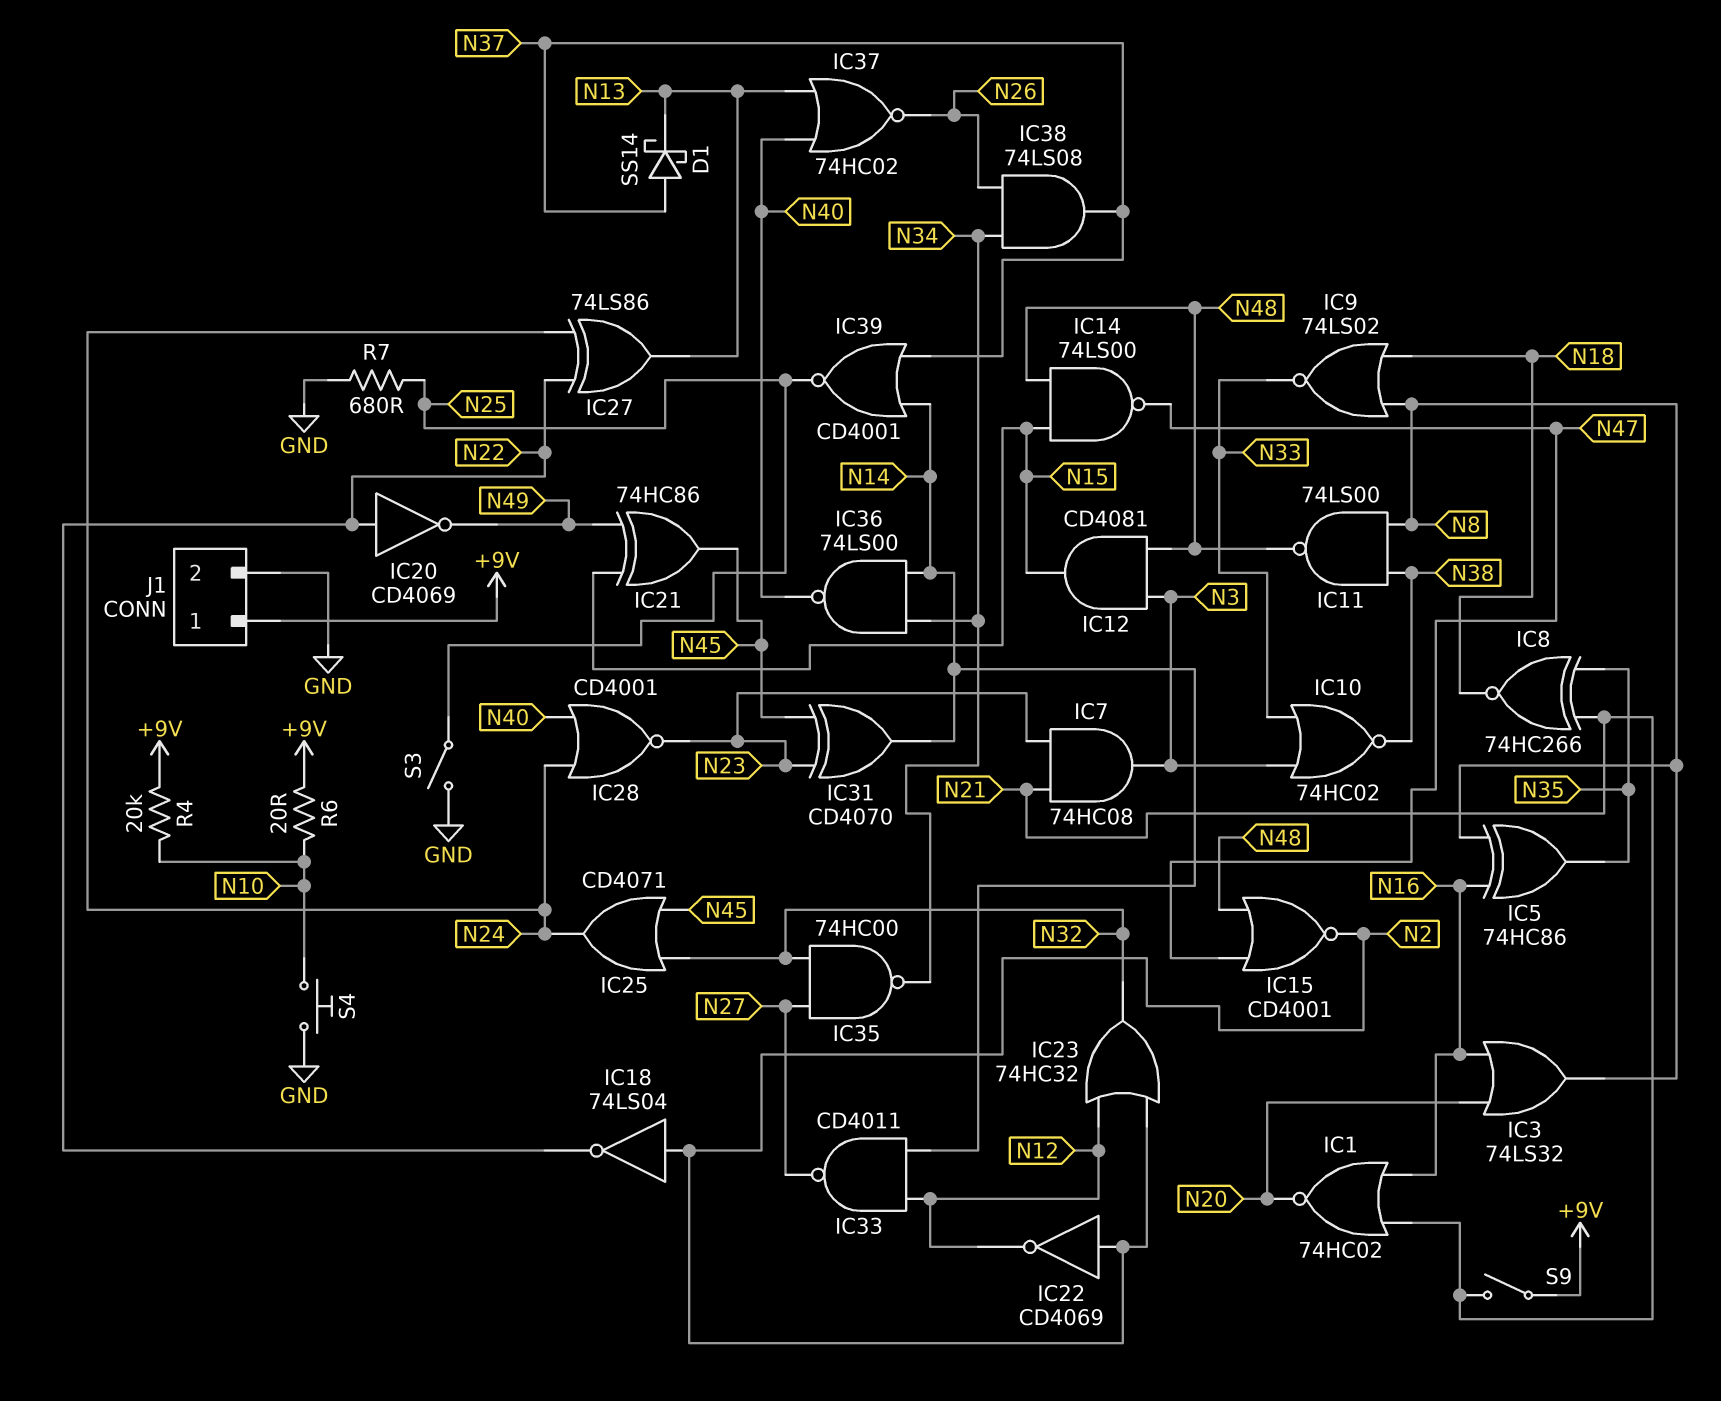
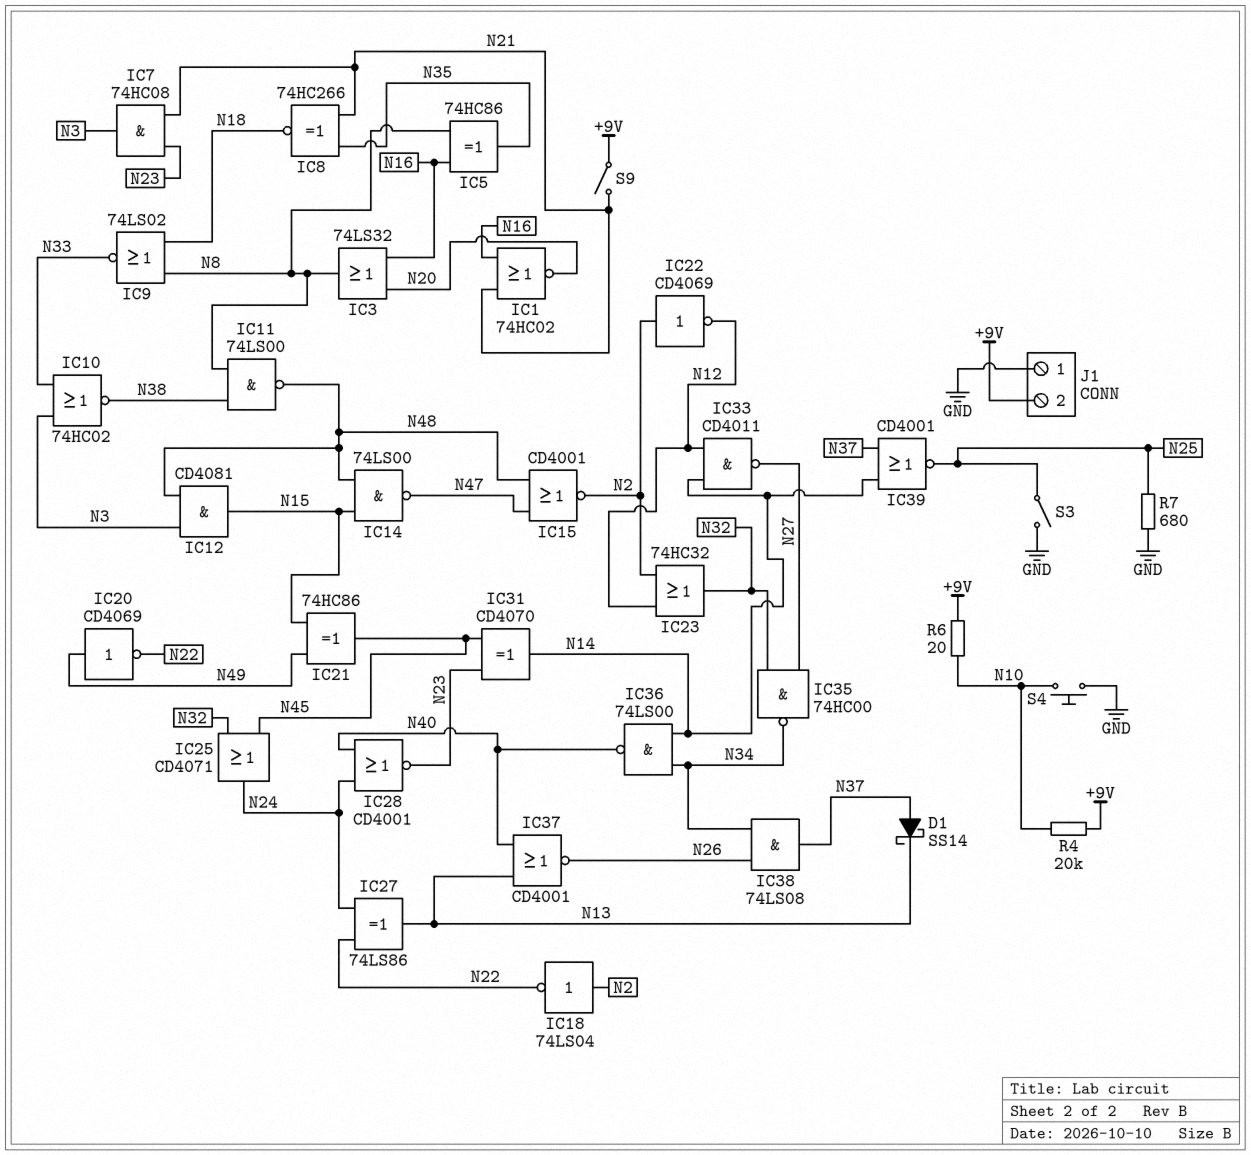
IC20: NOT CD4069 (in N22, out N49) -> NOT CD4069 (in N49, out N22)
IC37: NOR 74HC02 (in N13, in N40, out N26) -> NOR CD4001 (in N13, in N40, out N26)
J1 pin 1: +9V -> GND
J1 pin 2: GND -> +9V

